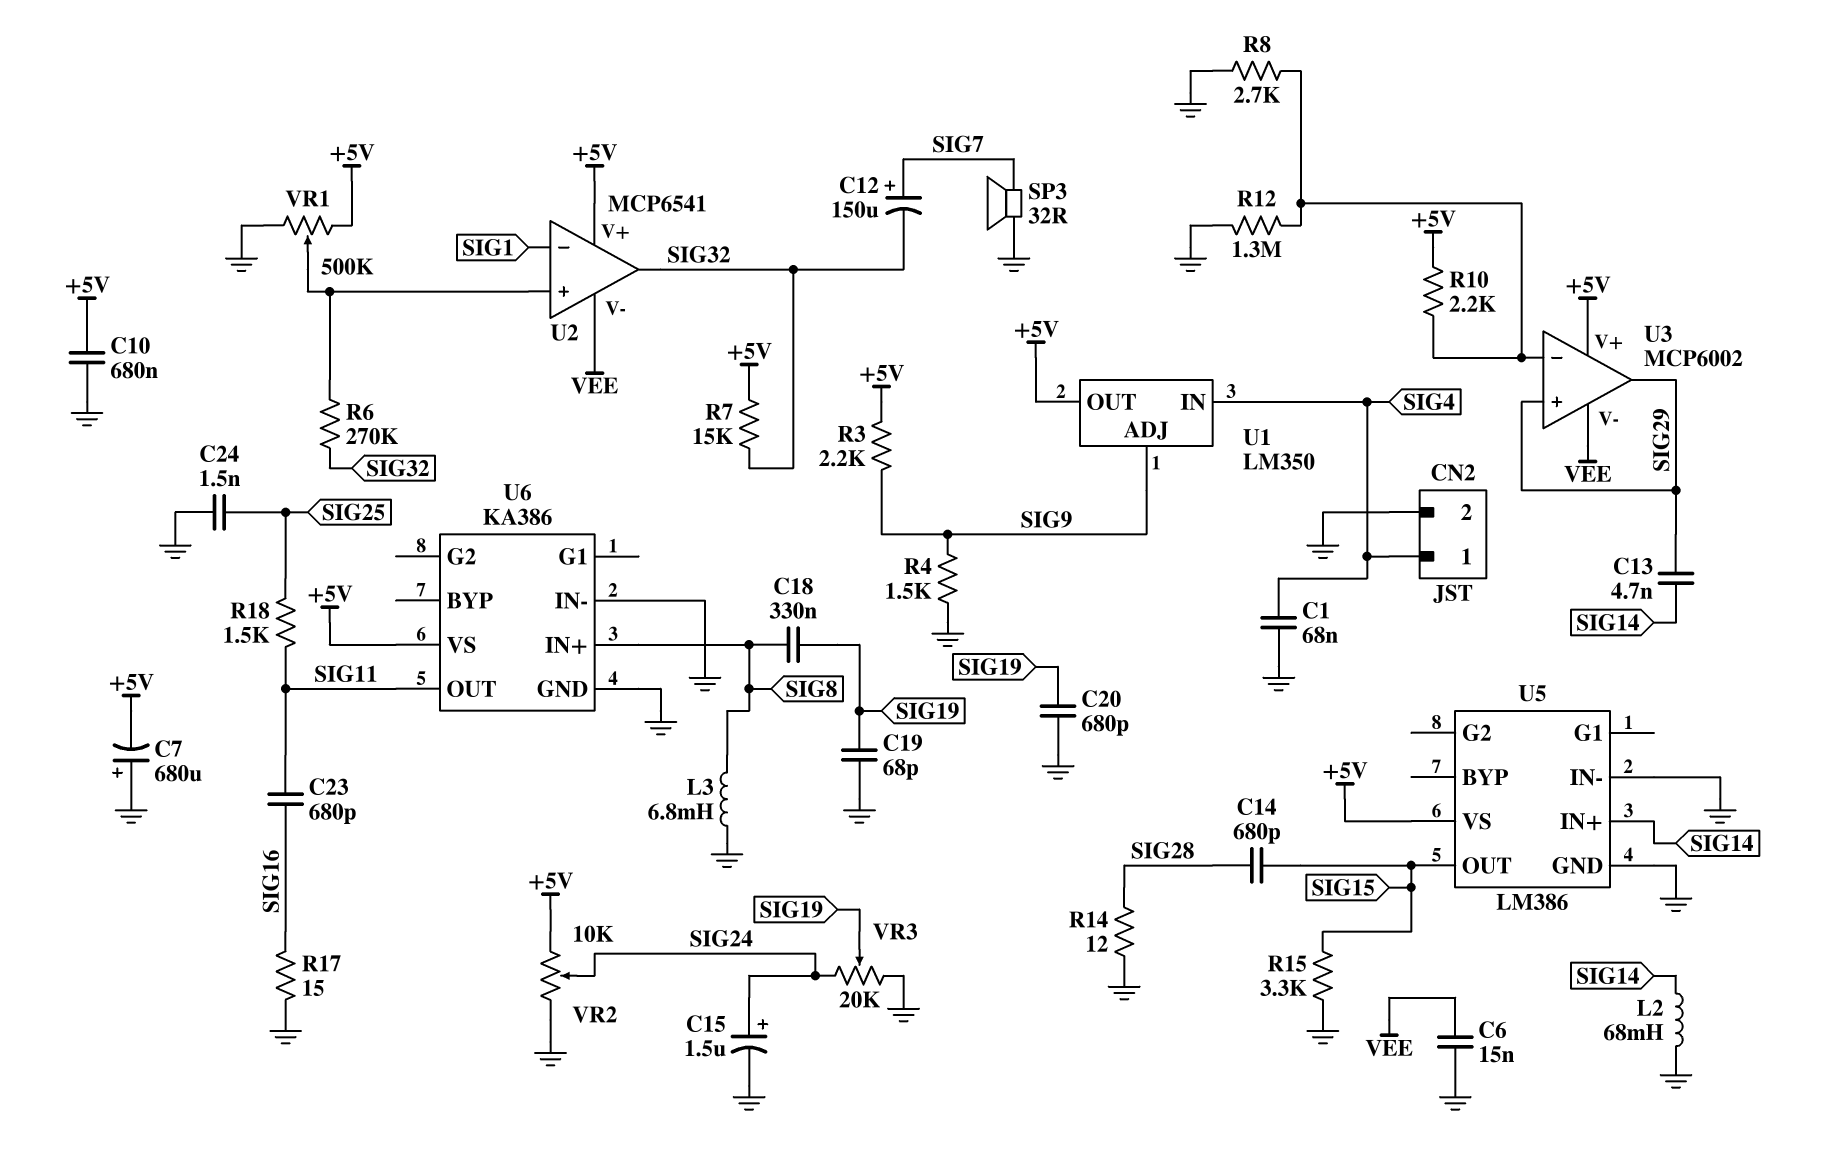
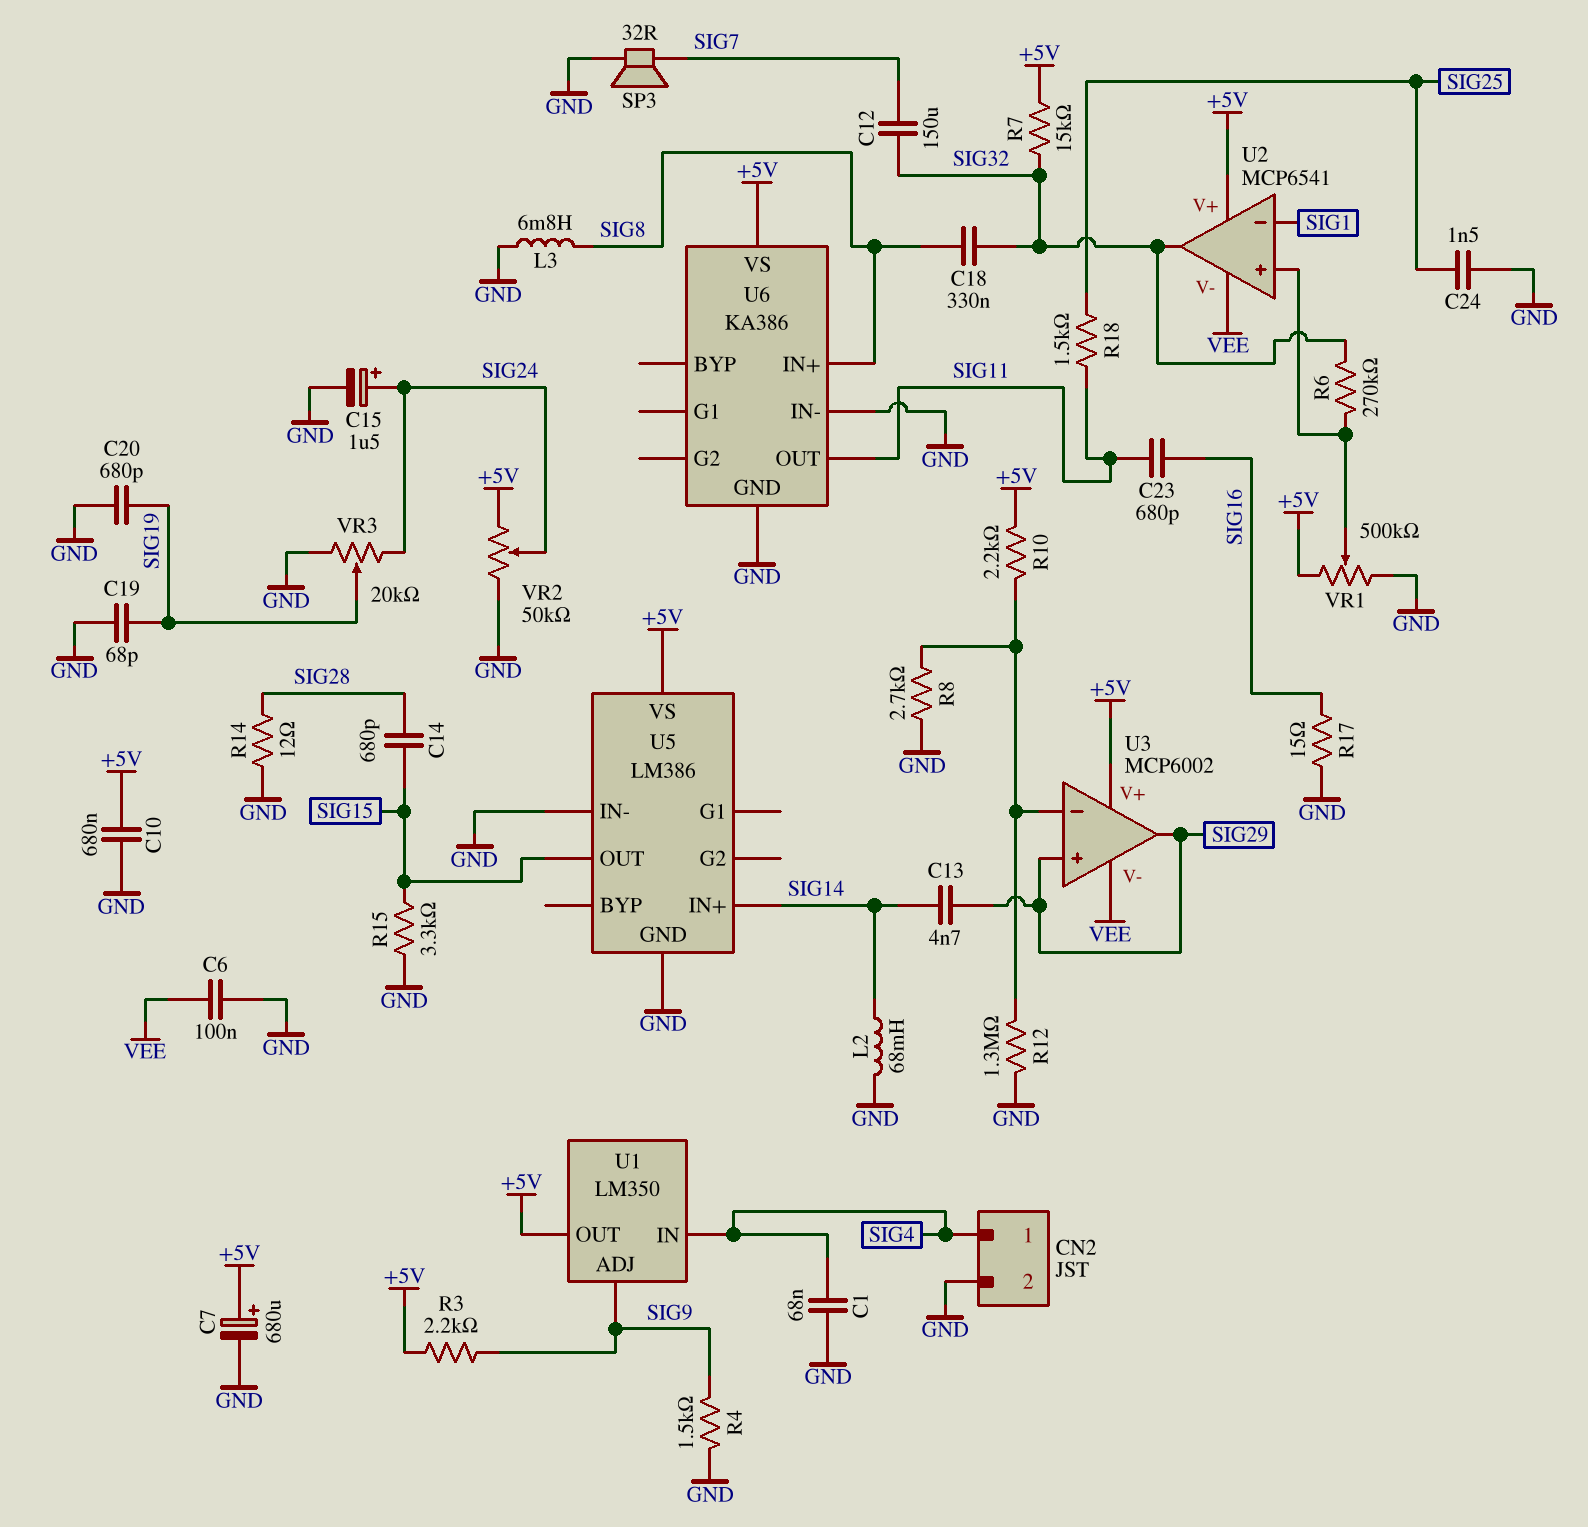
C6: 15nF (GND, VEE) -> 100nF (GND, VEE)
C7: 680uF (plus GND, minus +5V) -> 680uF (plus +5V, minus GND)
C12: 150uF (plus SIG7, minus SIG32) -> 150uF (SIG7, SIG32)
C18: 330nF (SIG8, SIG19) -> 330nF (SIG8, SIG32)
VR2: 10k (+5V, GND, wiper SIG24) -> 50k (+5V, GND, wiper SIG24)

